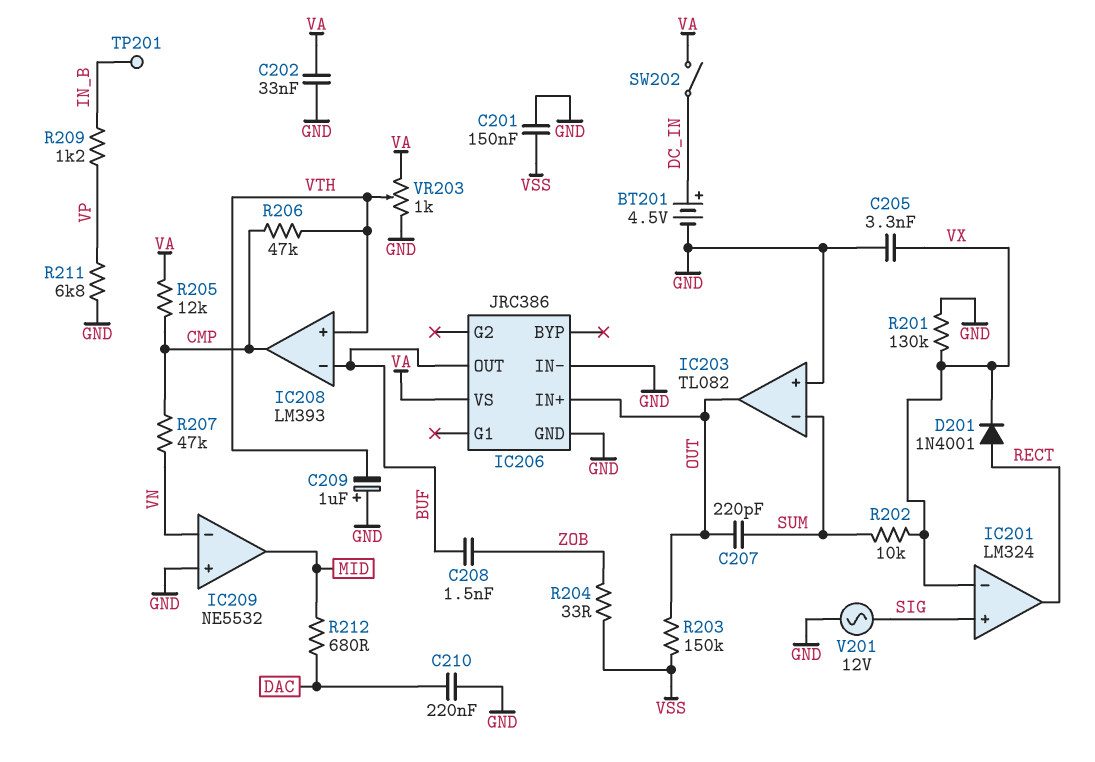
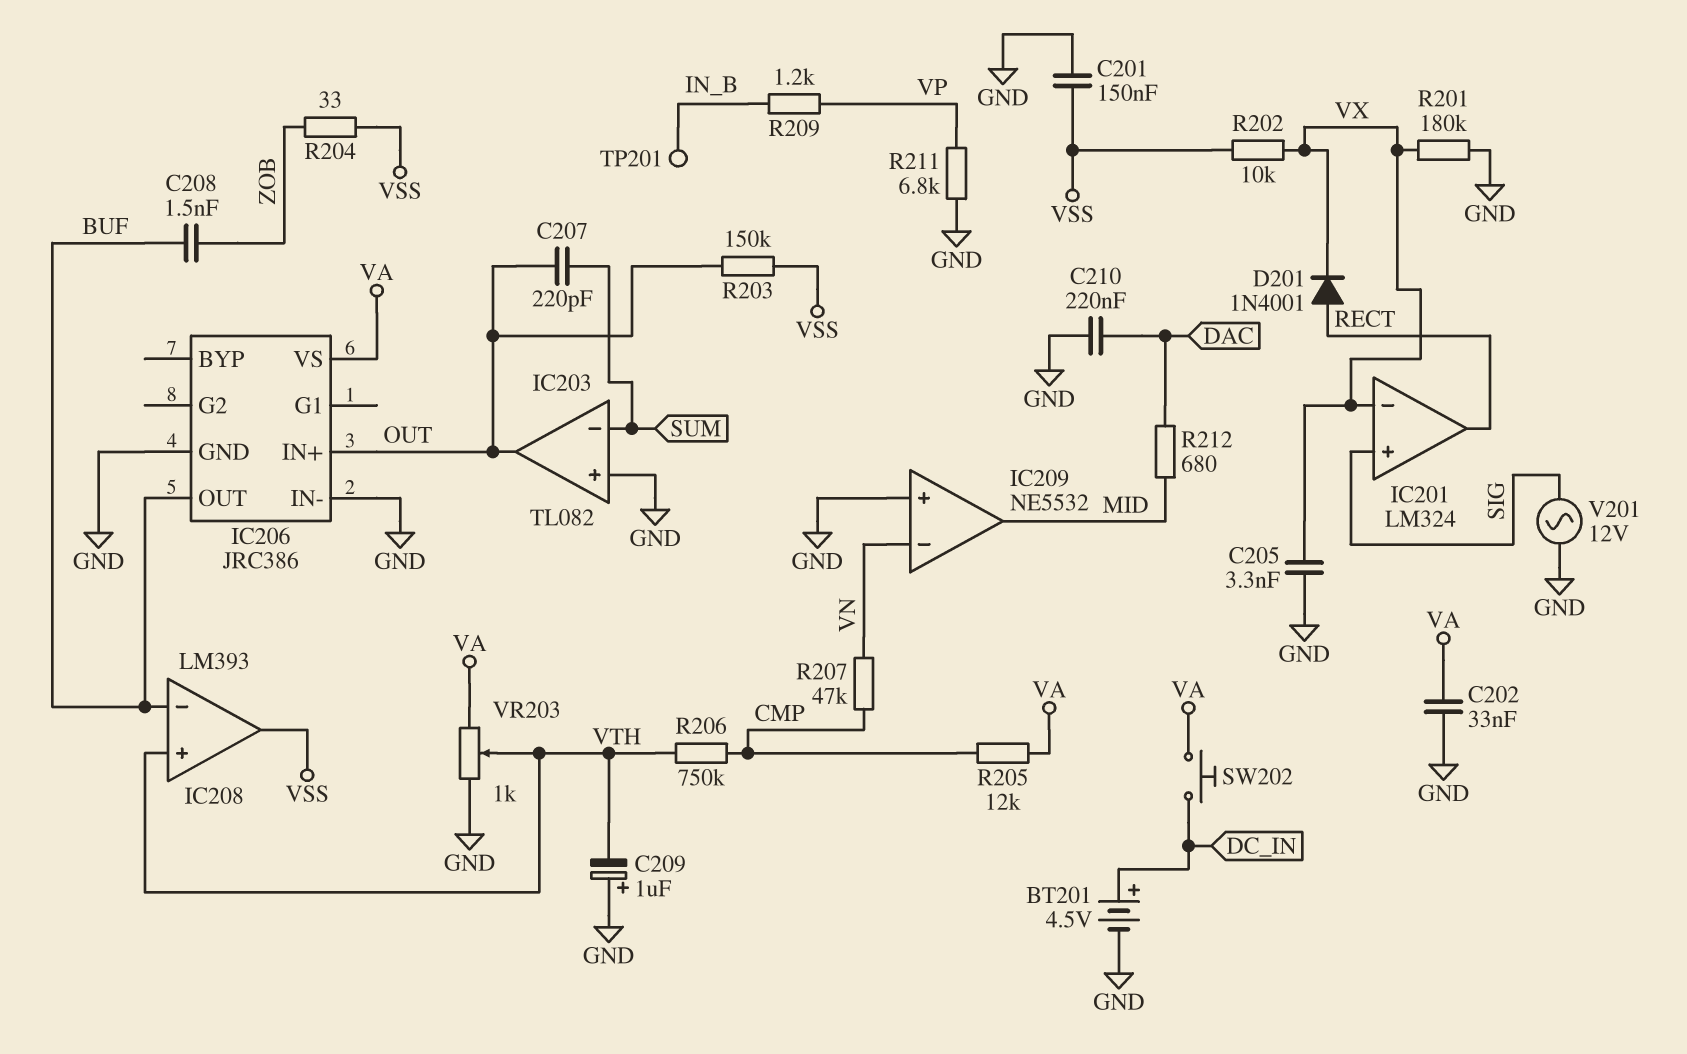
IC208 pin out: CMP -> VSS
R201: 130k (GND, VX) -> 180k (GND, VX)
R202: 10k (SUM, VX) -> 10k (VSS, VX)
R206: 47k (CMP, VTH) -> 750k (CMP, VTH)
SW202: switch (DC_IN, VA) -> button (DC_IN, VA)

